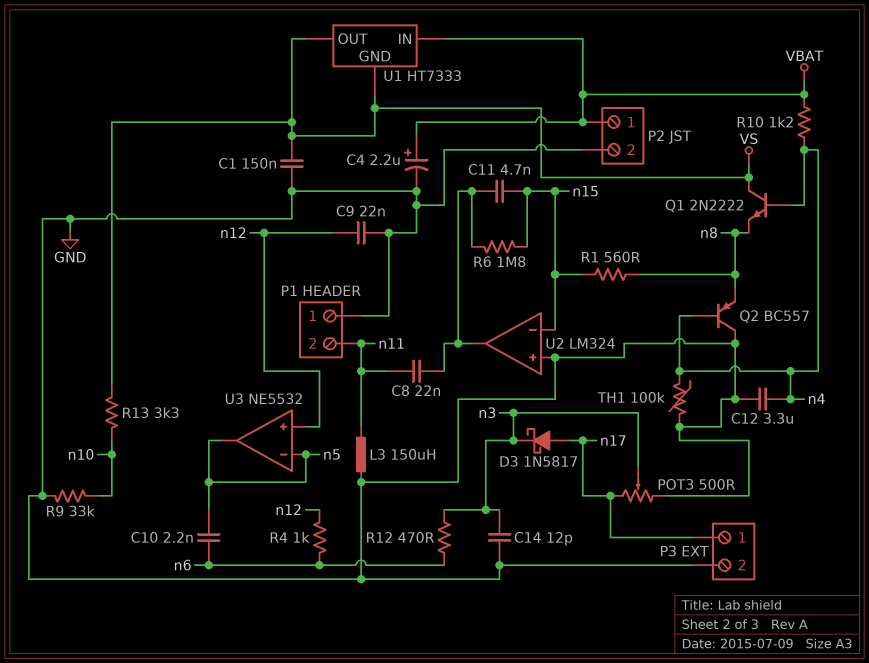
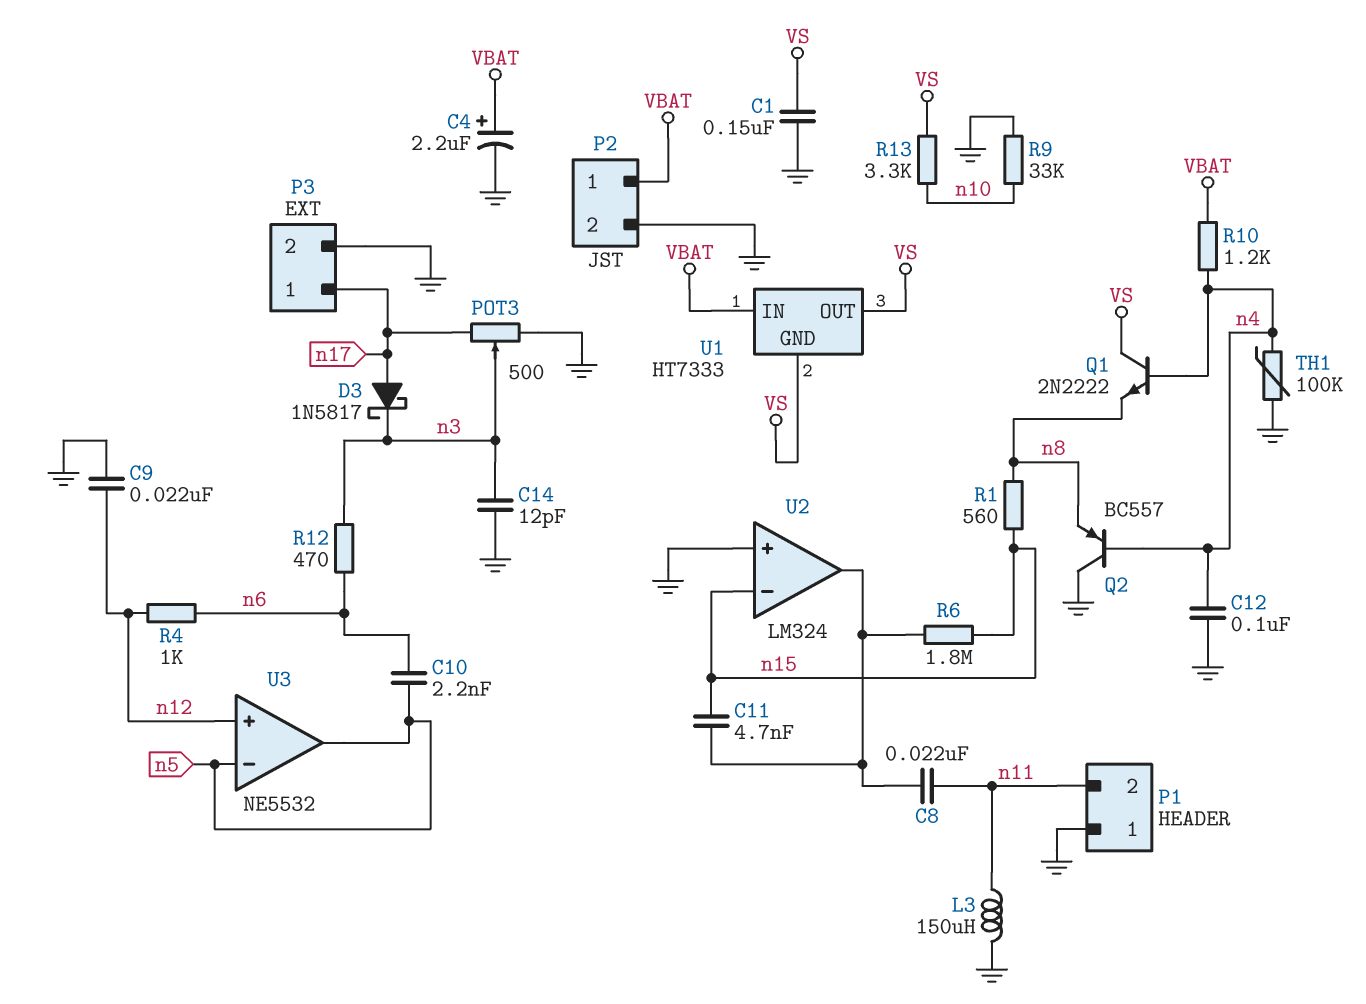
C12: 3.3uF (GND, n4) -> 100nF (GND, n4)

